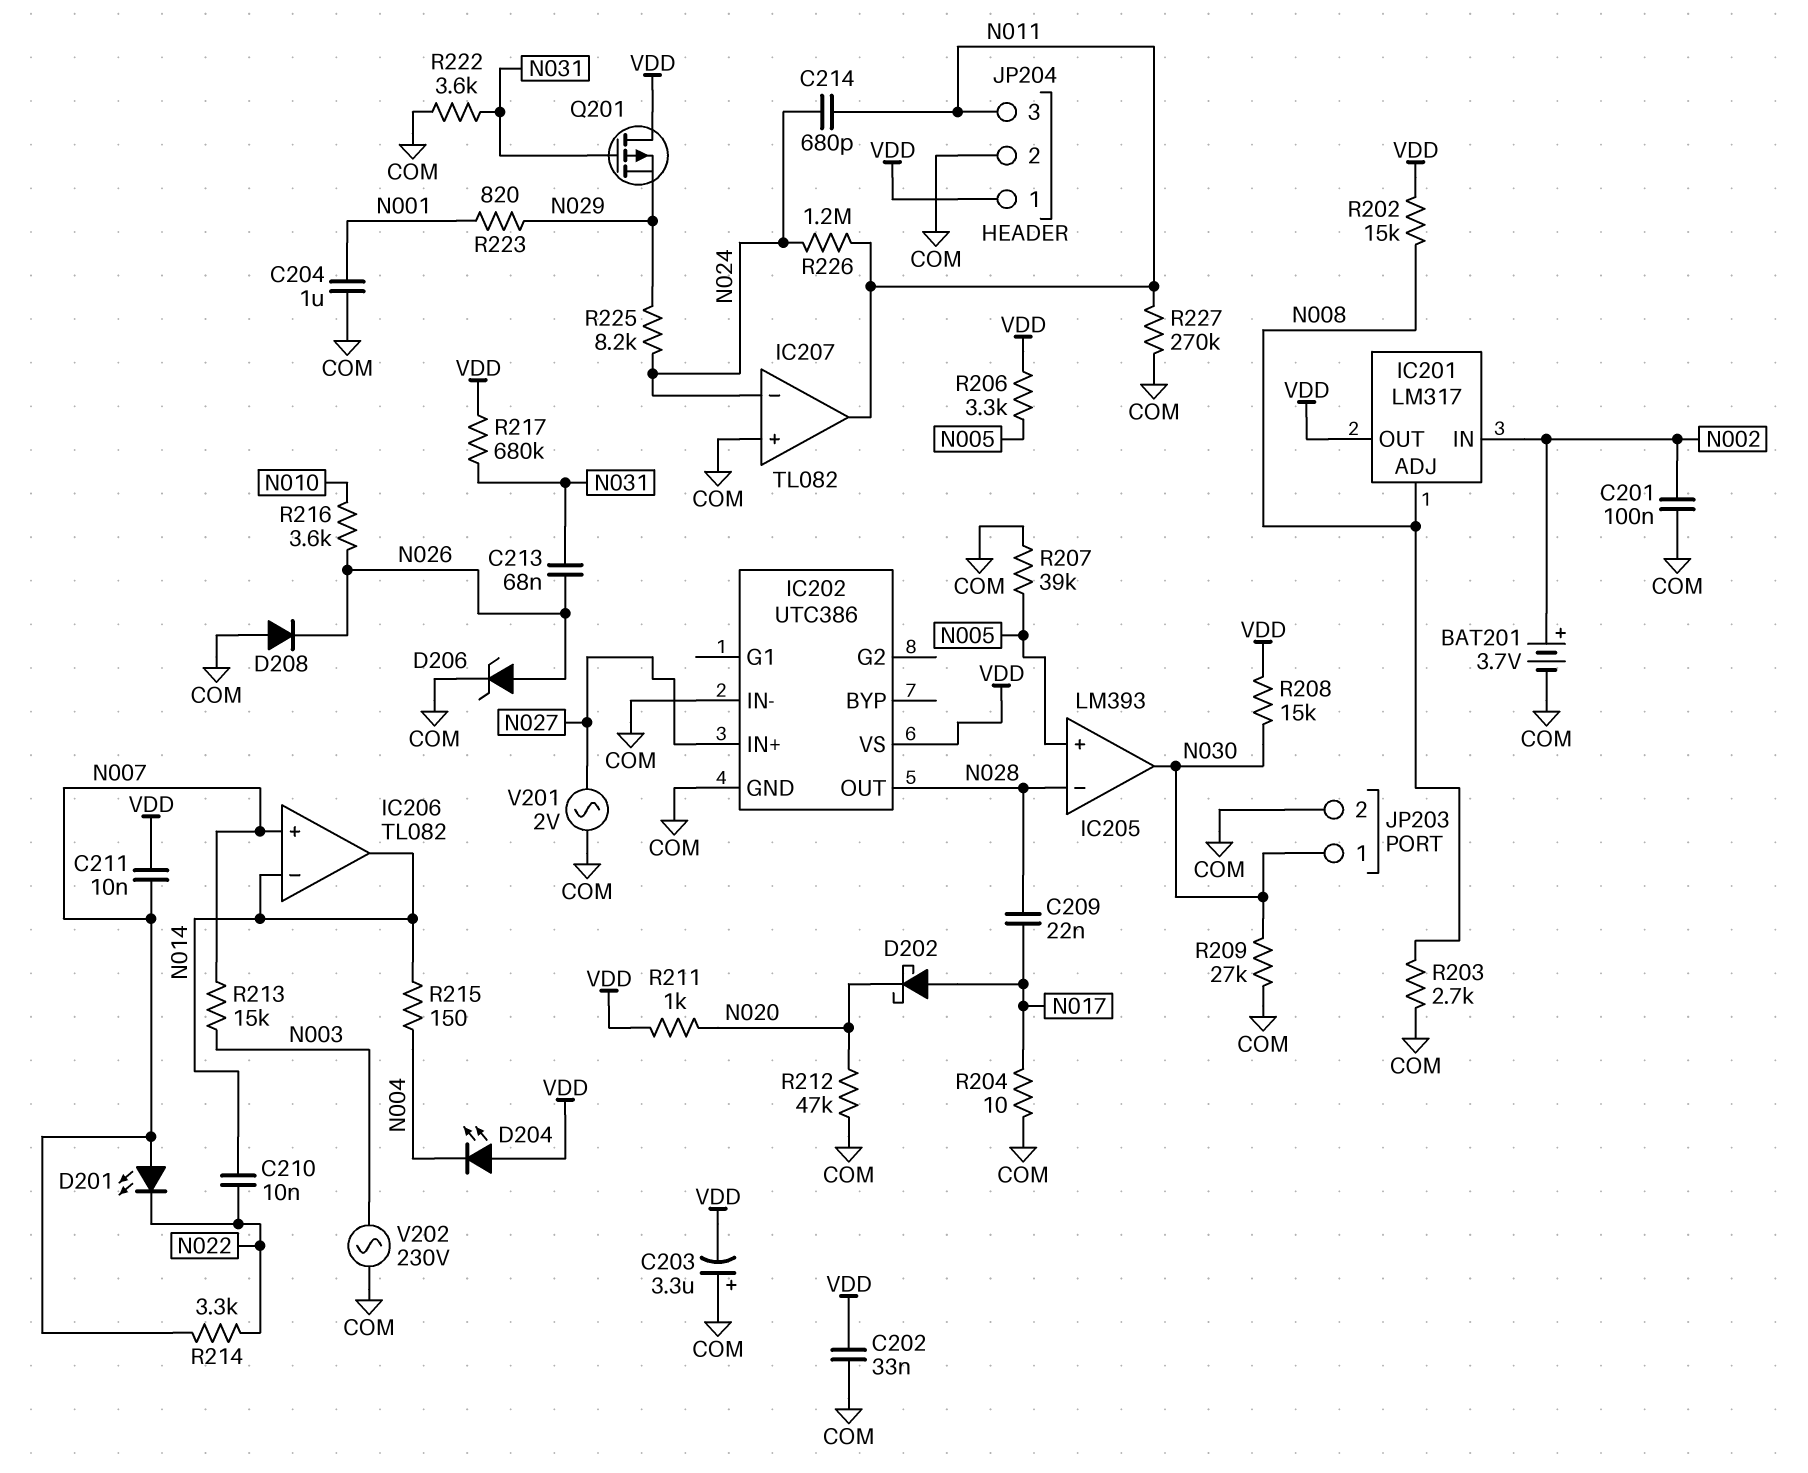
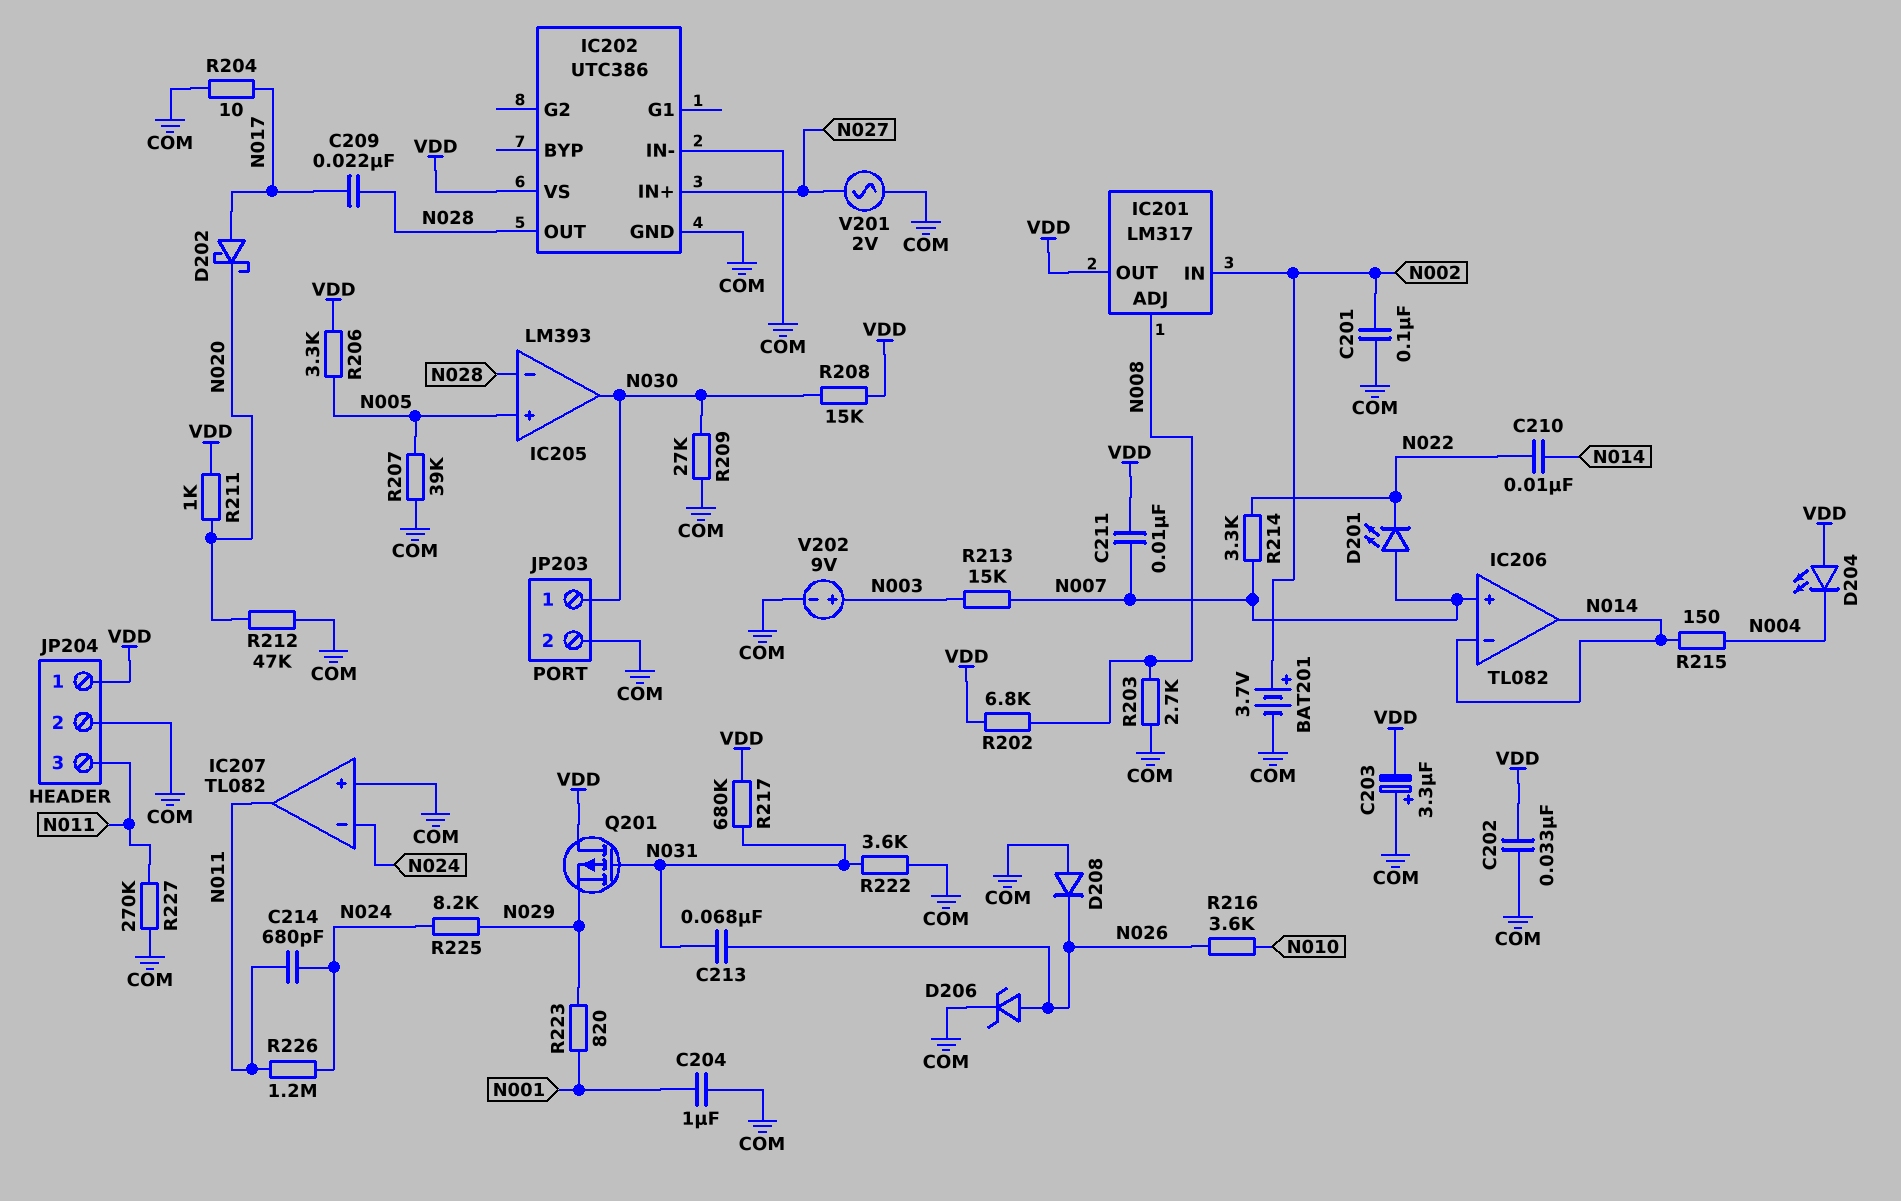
R202: 15k (N008, VDD) -> 6.8k (N008, VDD)
V202: AC 230V (COM, N003) -> 9V (plus N003, minus COM)

